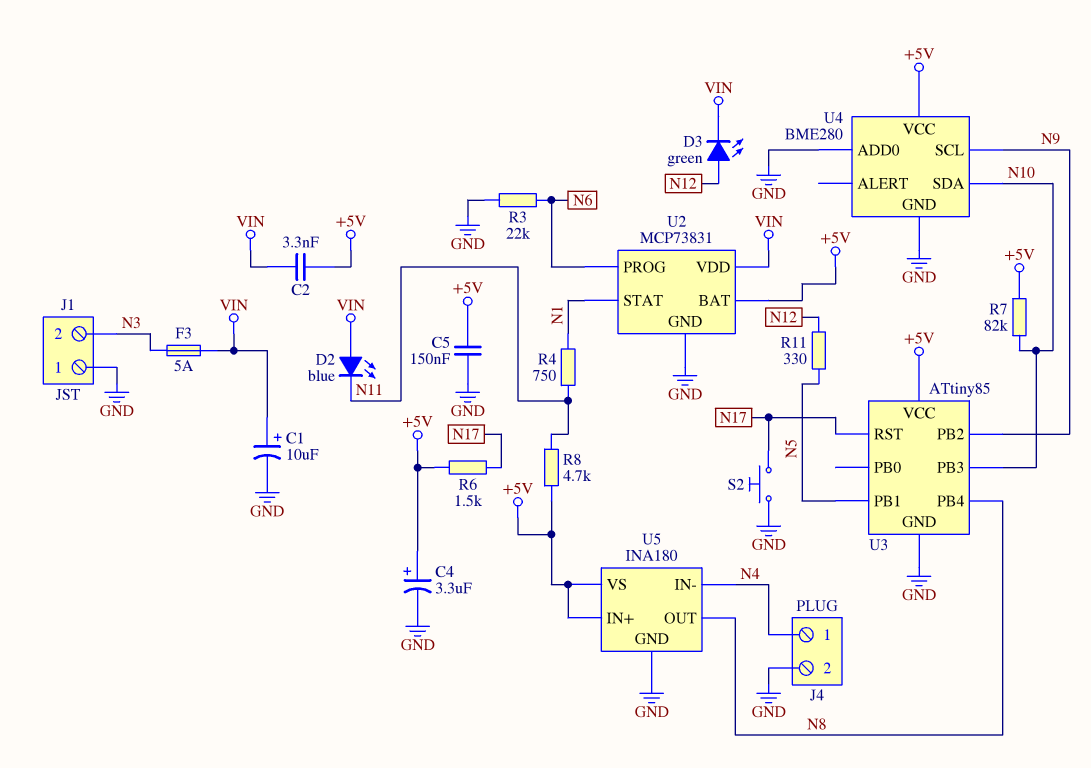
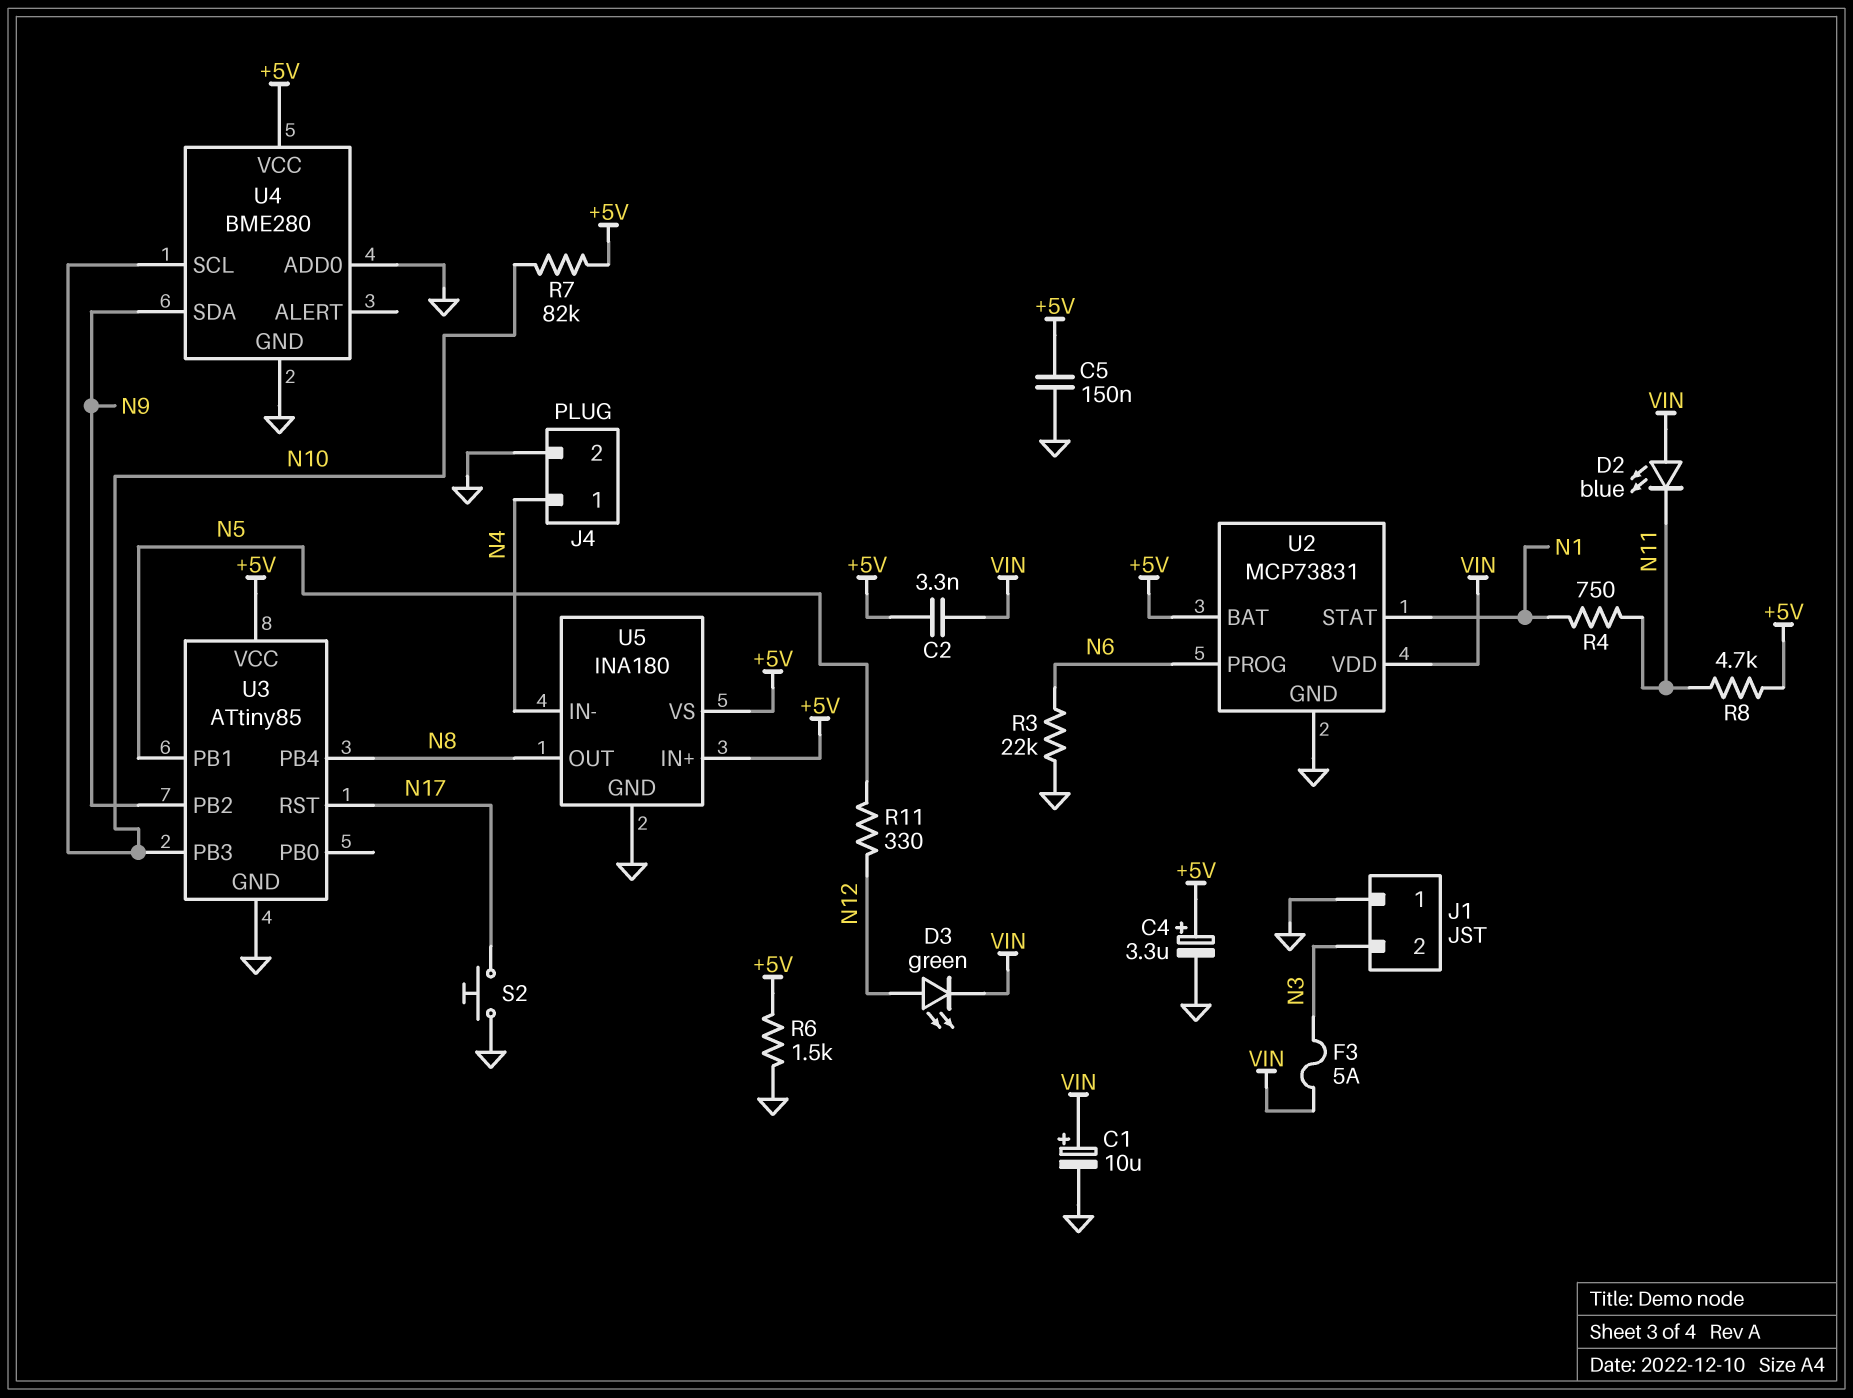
R6: 1.5k (+5V, N17) -> 1.5k (+5V, GND)
U4 pin SCL: N9 -> N10
U4 pin SDA: N10 -> N9

